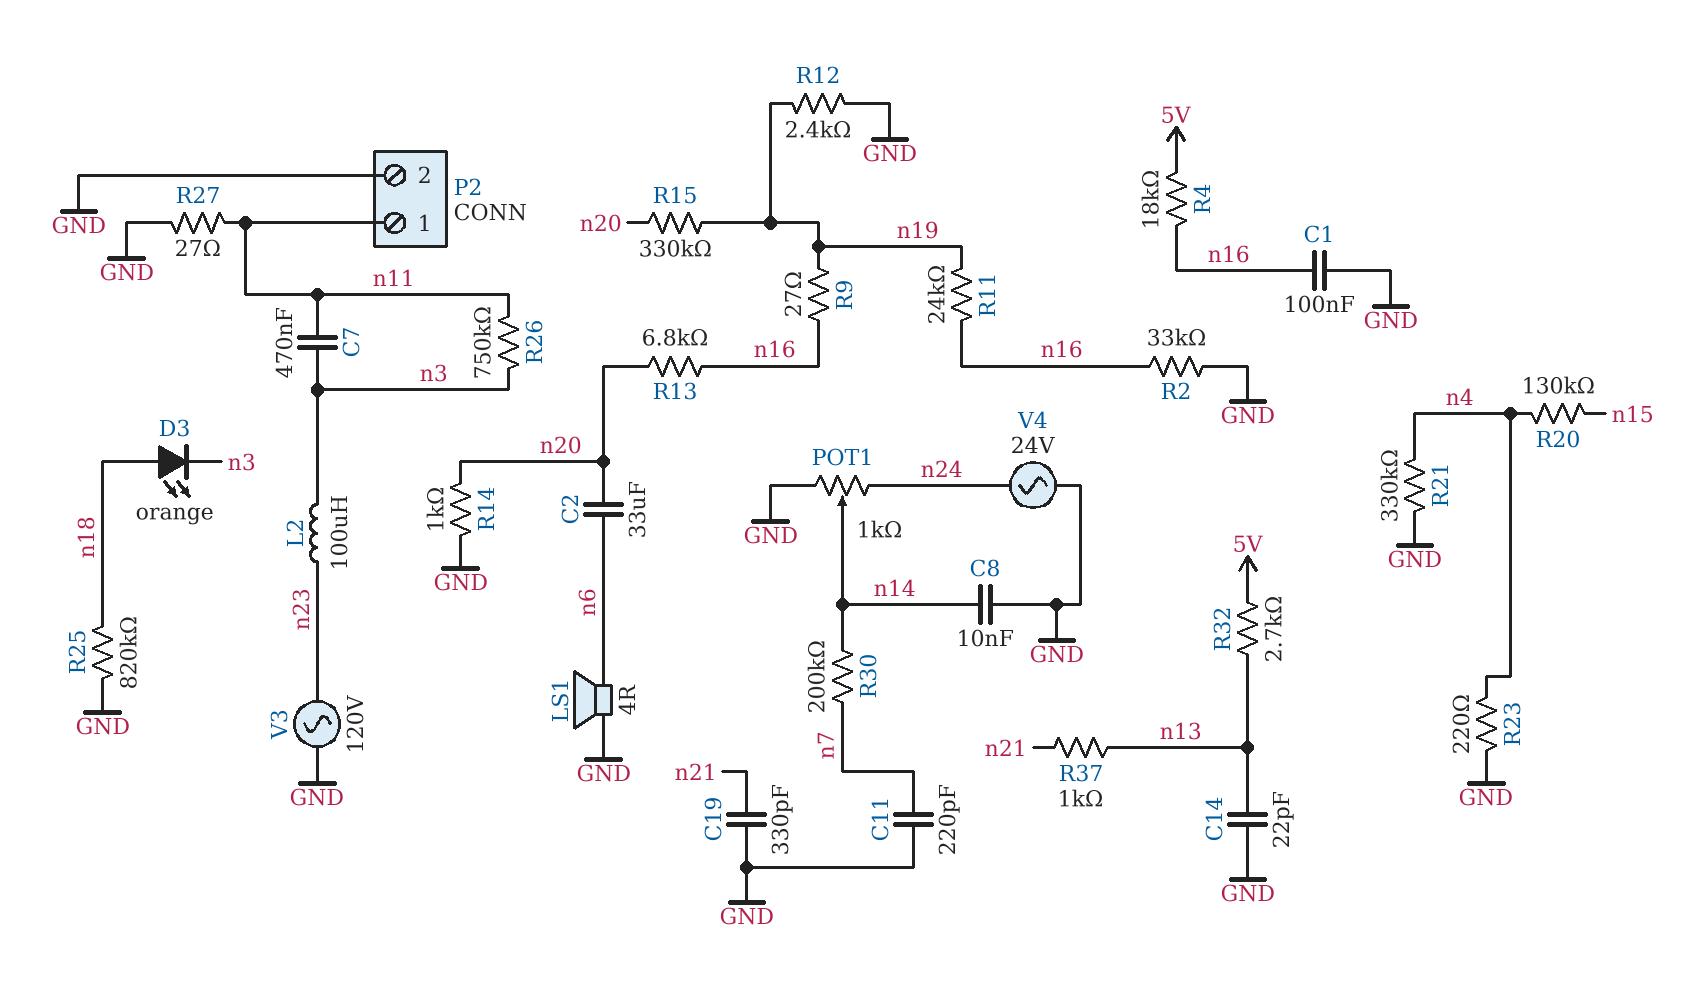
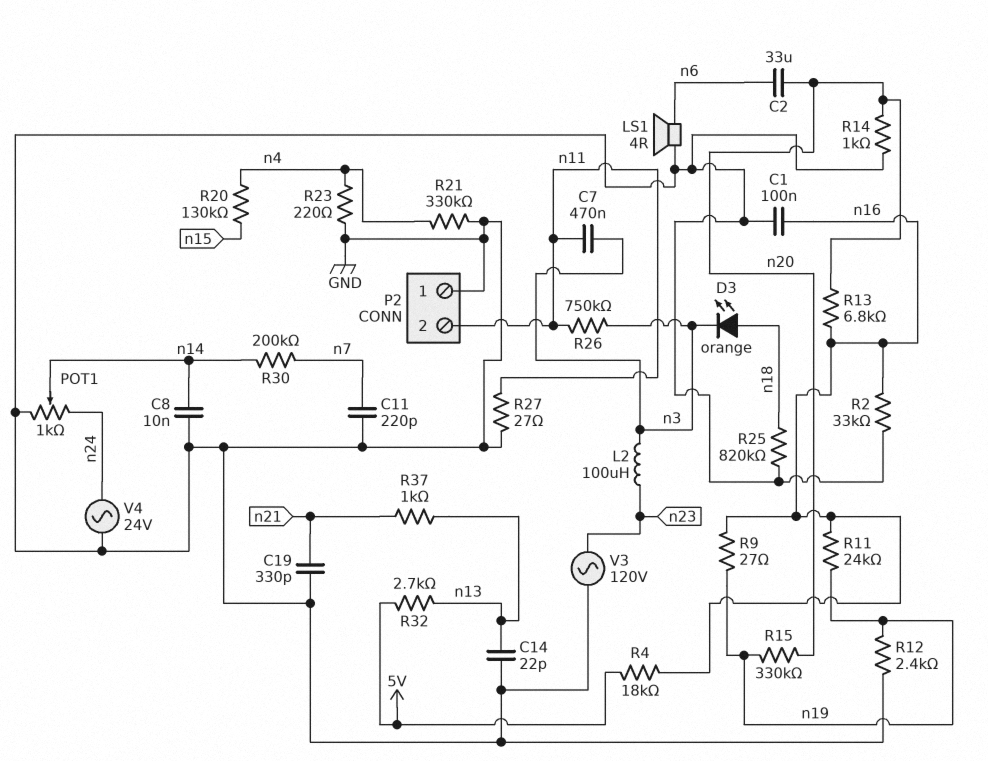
P2 pin 1: n11 -> GND
P2 pin 2: GND -> n11

